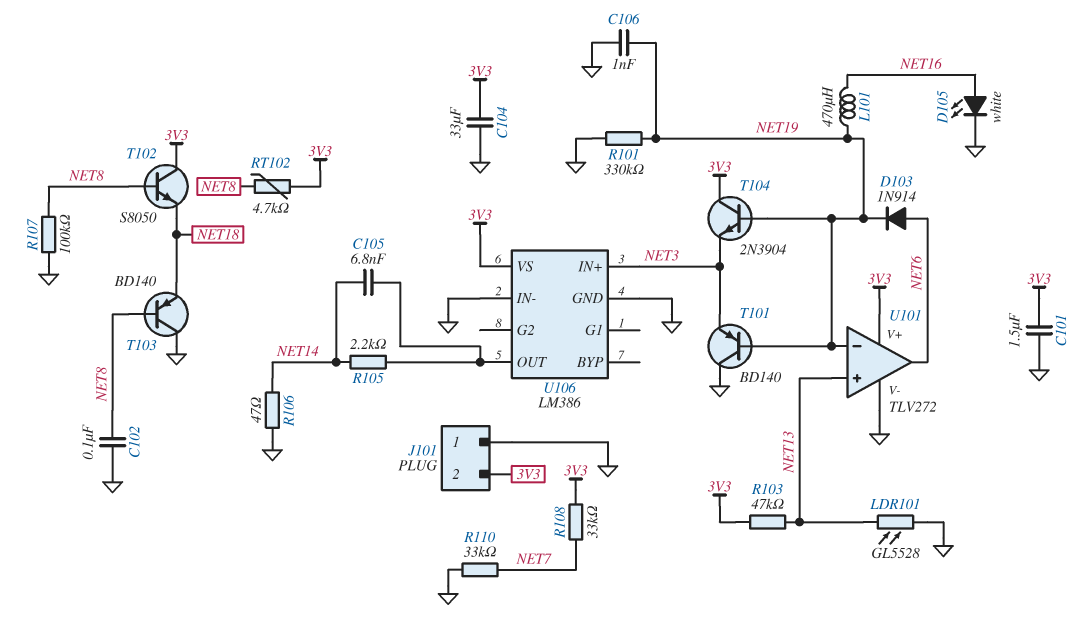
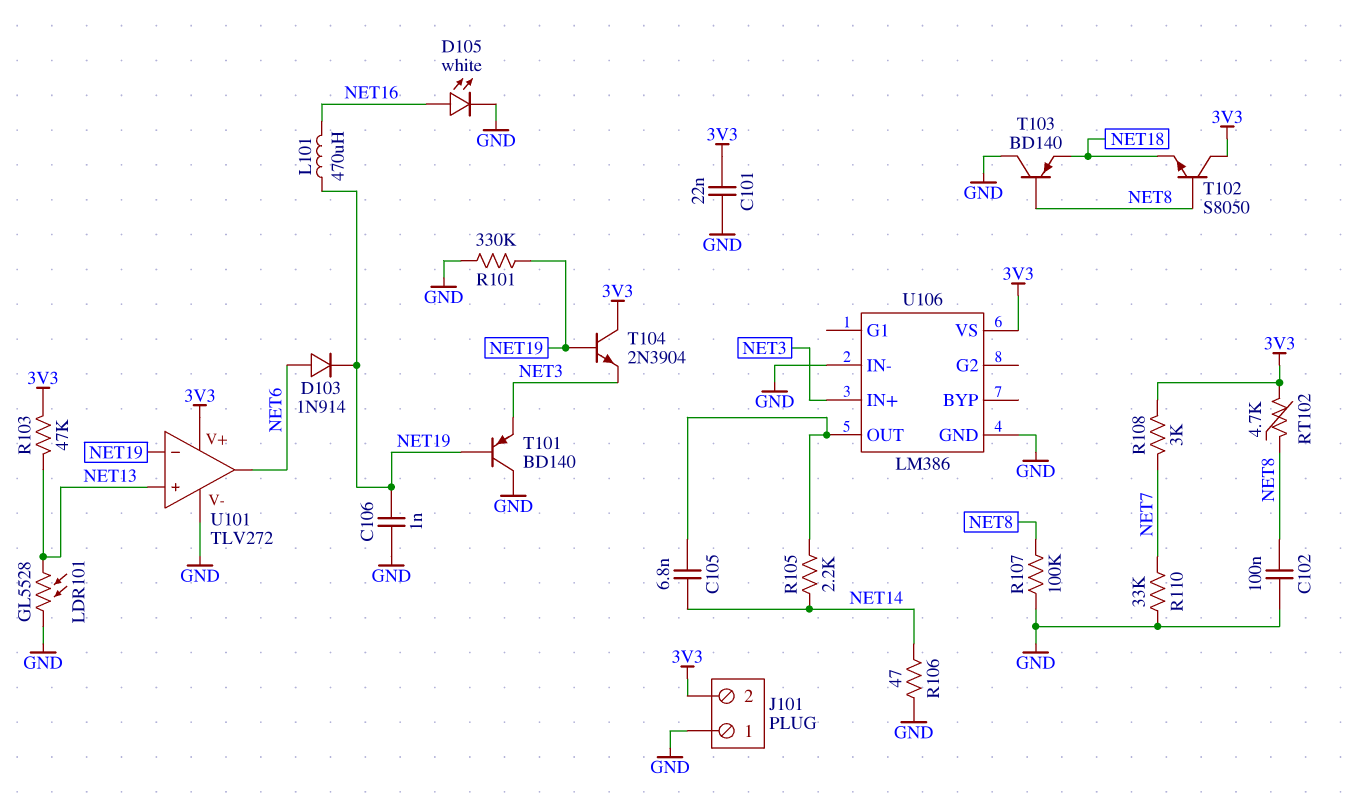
C101: 1.5uF (3V3, GND) -> 22nF (3V3, GND)
C104: 33uF (3V3, GND) -> none
R108: 33k (3V3, NET7) -> 3k (3V3, NET7)

